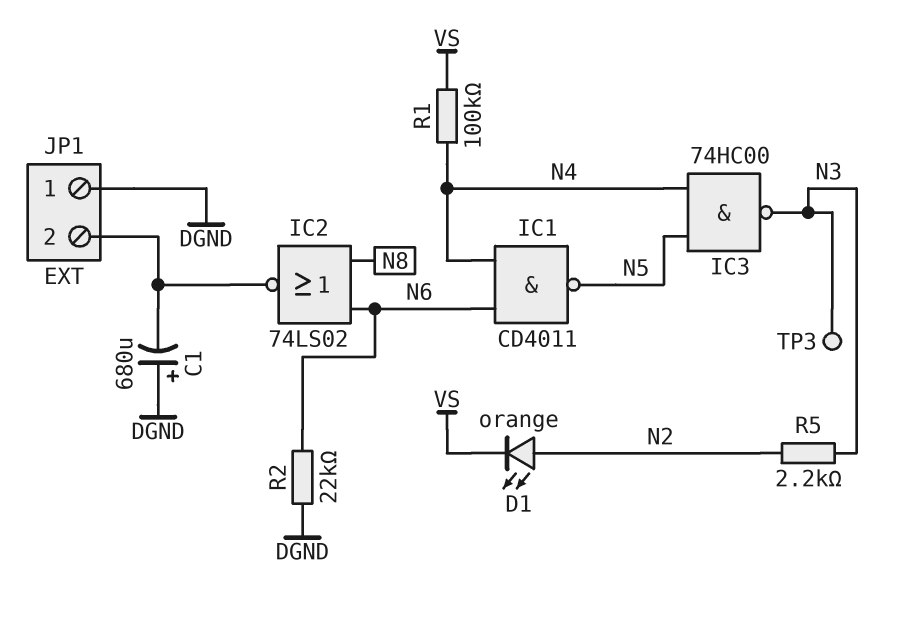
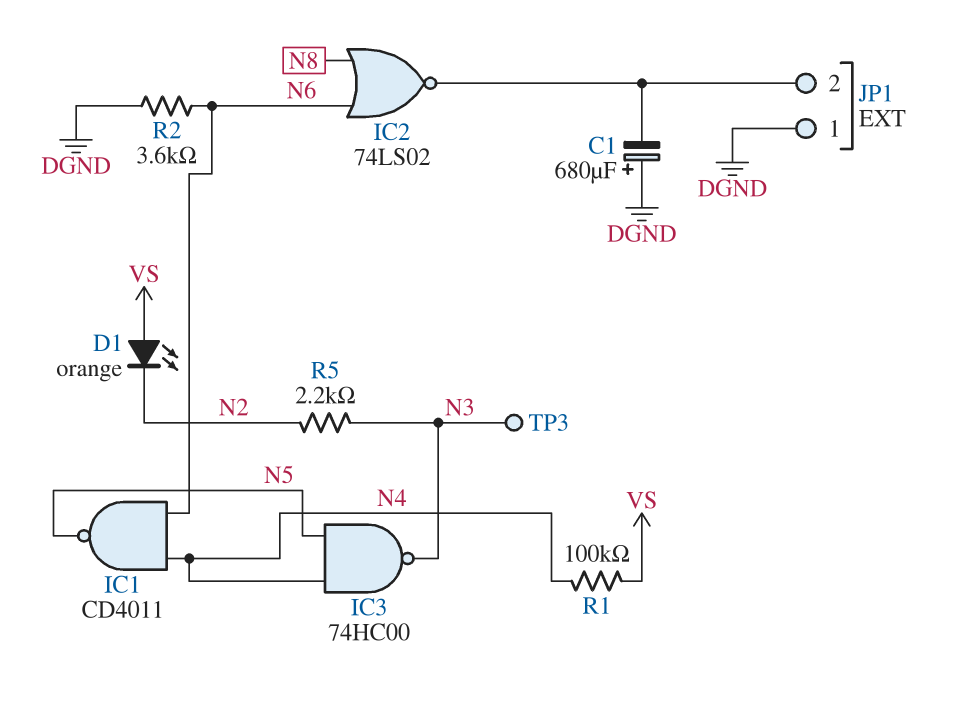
D1: LED orange (A N2, K VS) -> LED orange (A VS, K N2)
R2: 22k (DGND, N6) -> 3.6k (DGND, N6)

